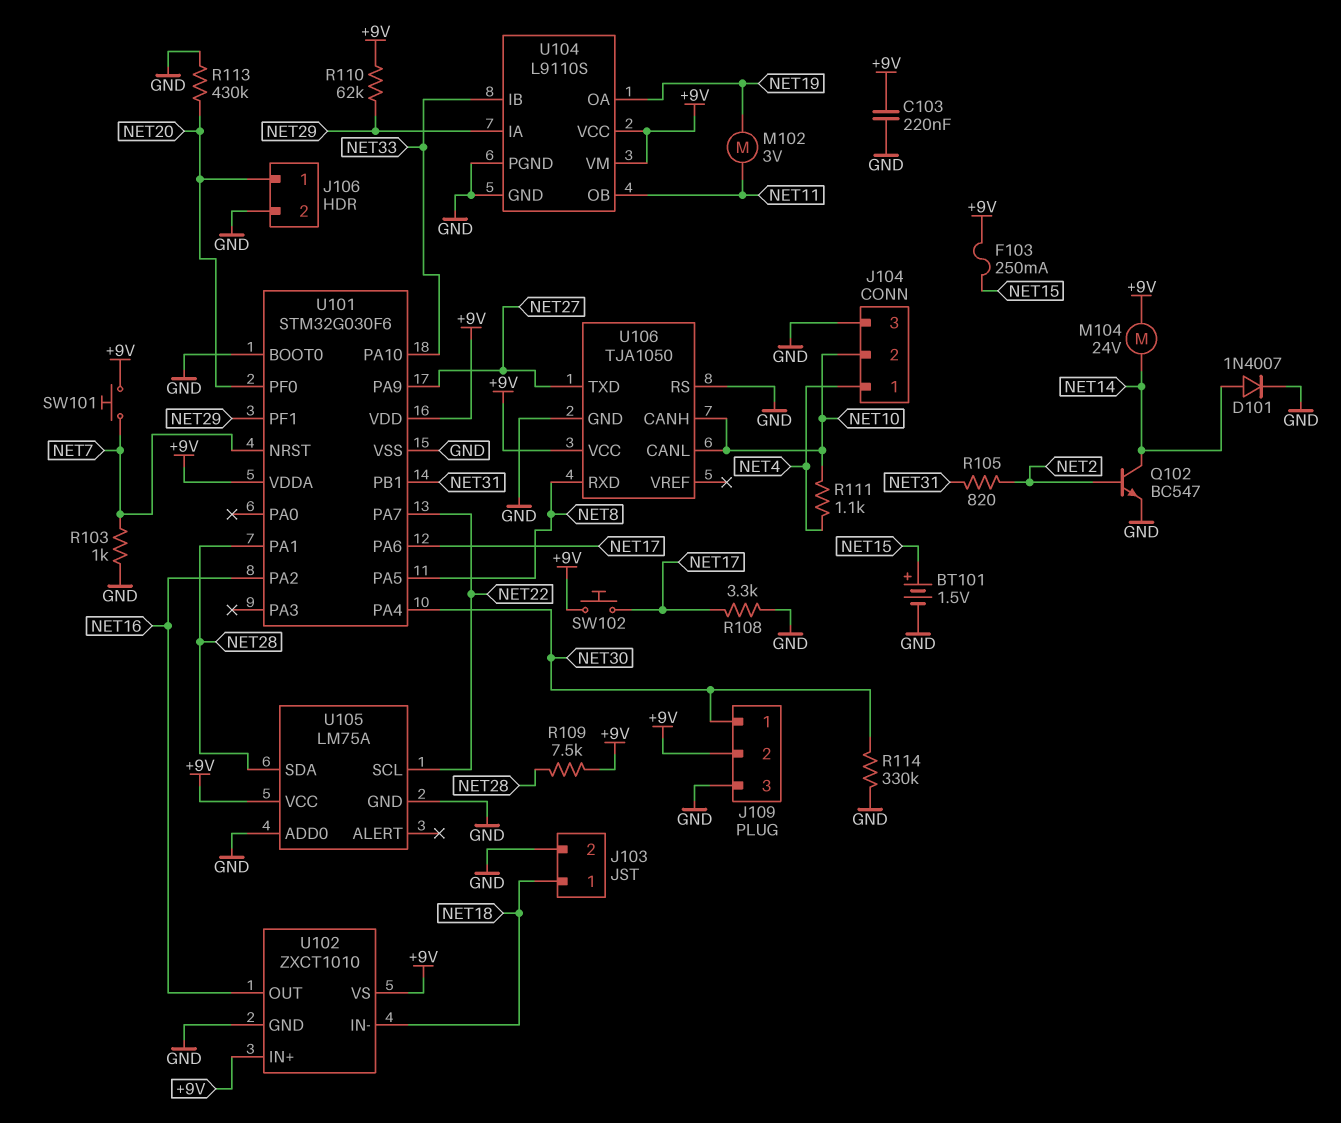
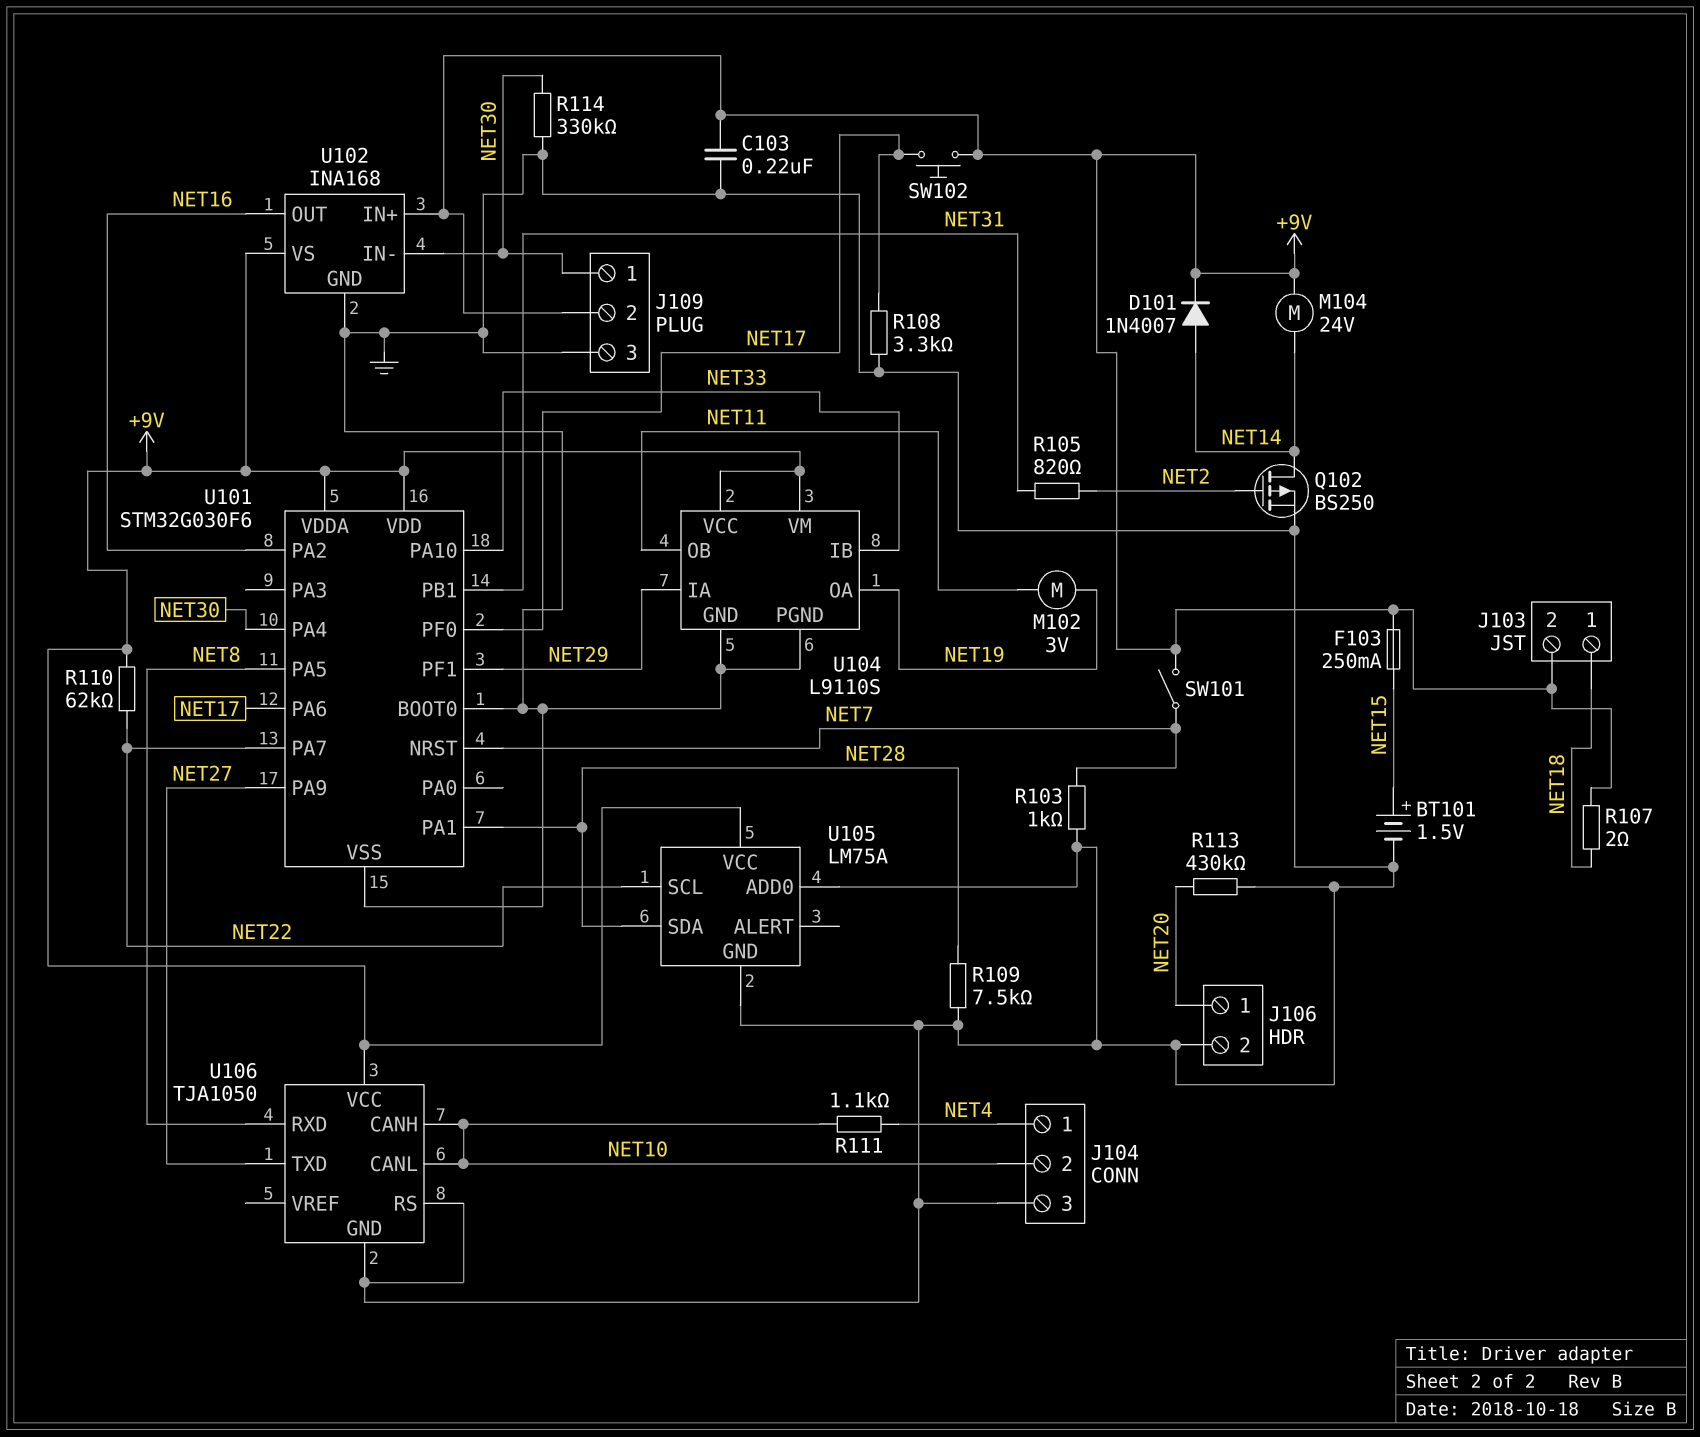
D101: diode 1N4007 (A NET14, K GND) -> diode 1N4007 (A NET14, K +9V)
J103 pin 2: GND -> +9V
Q102: NPN BC547 (B NET2, C NET14, E GND) -> PMOS BS250 (G NET2, D NET14, S GND)
R107: none -> 2 (+9V, NET18)
R109: 7.5k (+9V, NET28) -> 7.5k (GND, NET28)
R110: 62k (+9V, NET29) -> 62k (+9V, NET22)
SW101: button (+9V, NET7) -> switch (+9V, NET7)
U101 pin PF0: NET20 -> NET17
U102: ZXCT1010 -> INA168
U102 pin IN-: NET18 -> NET30

